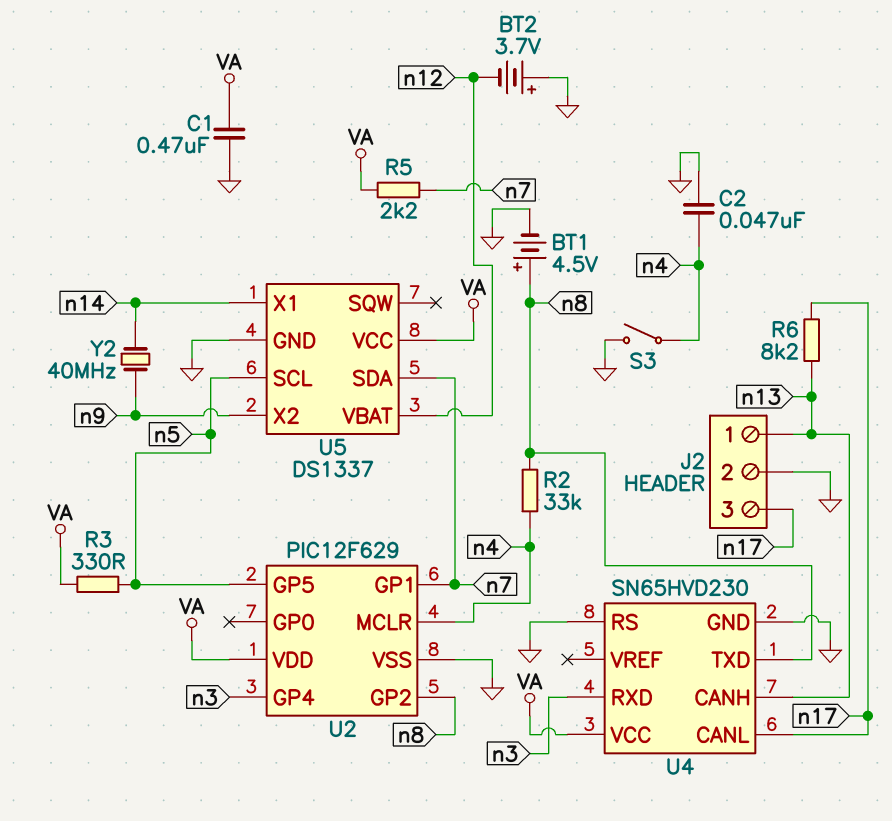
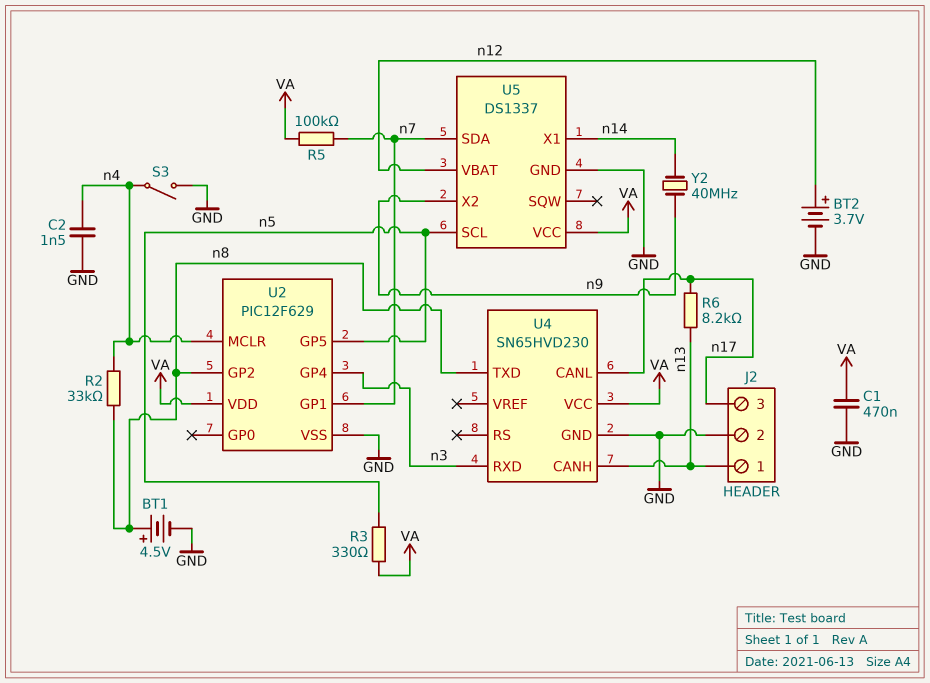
BT2: 3.7V (plus GND, minus n12) -> 3.7V (plus n12, minus GND)
C2: 47nF (GND, n4) -> 1.5nF (GND, n4)
R5: 2.2k (VA, n7) -> 100k (VA, n7)
U4 pin RS: GND -> none

